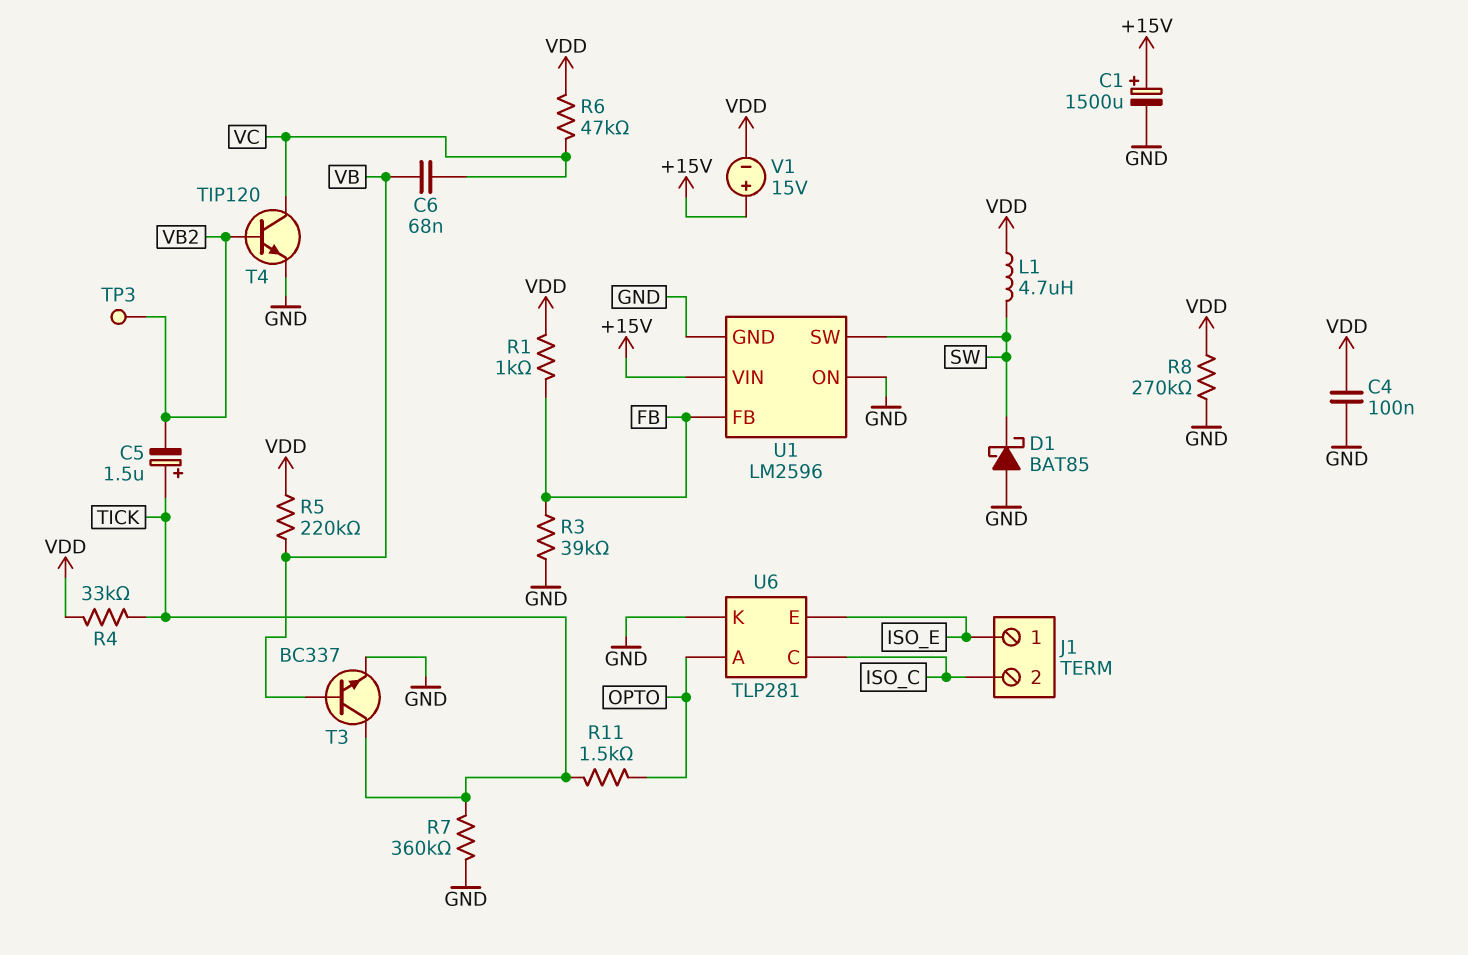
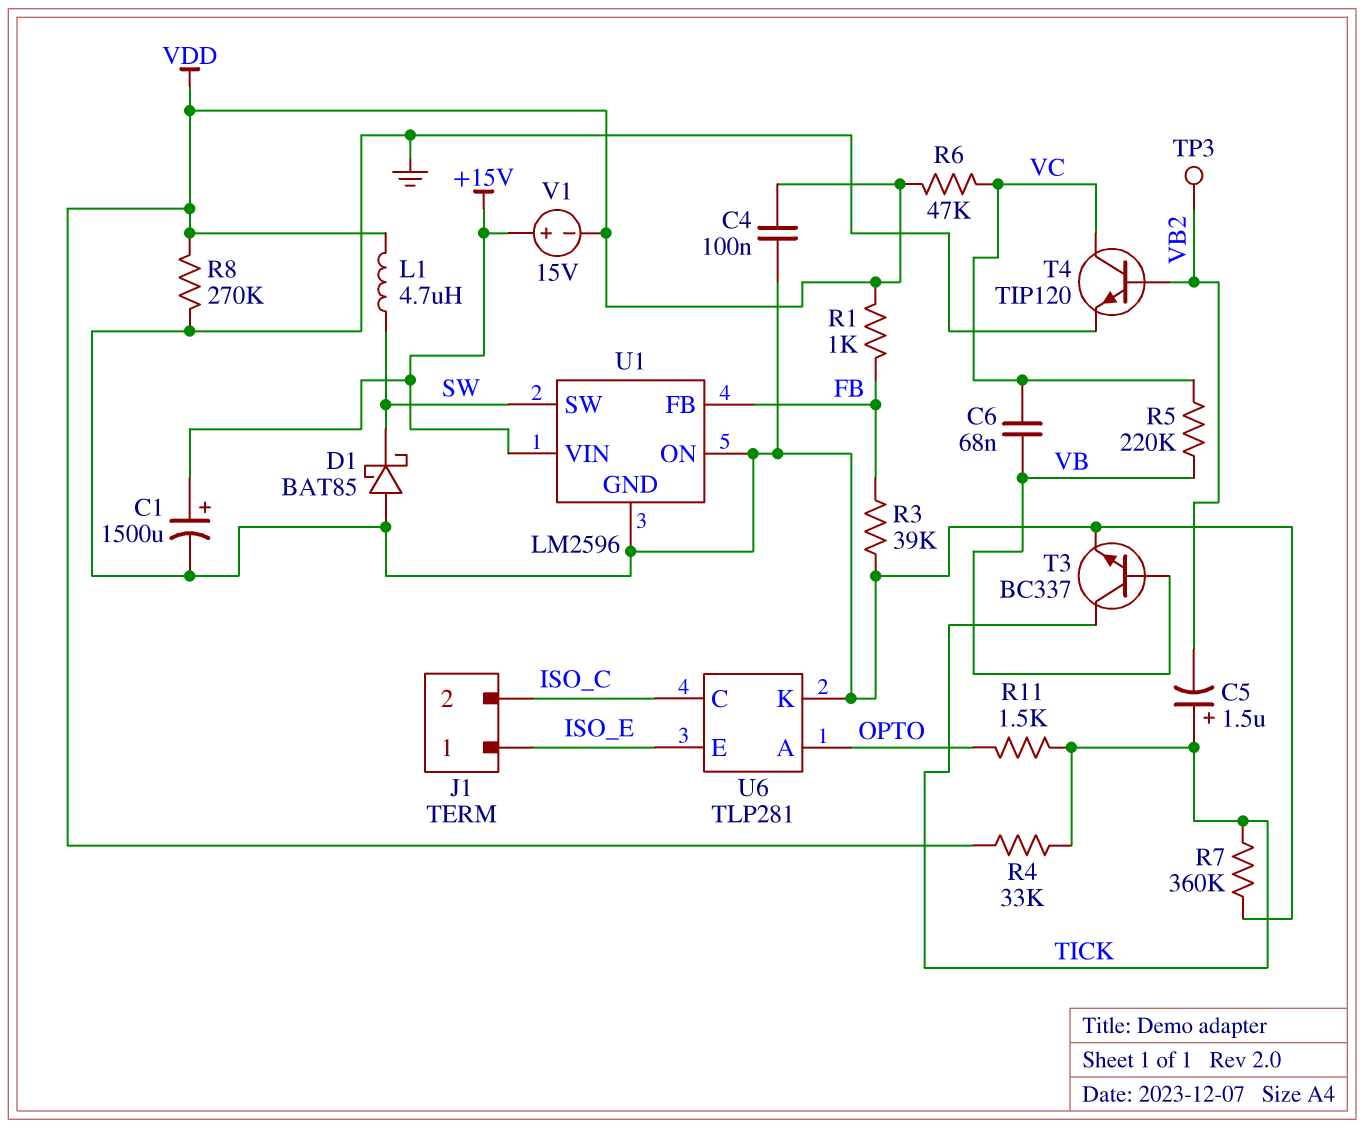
R5: 220k (VB, VDD) -> 220k (VB, VC)

